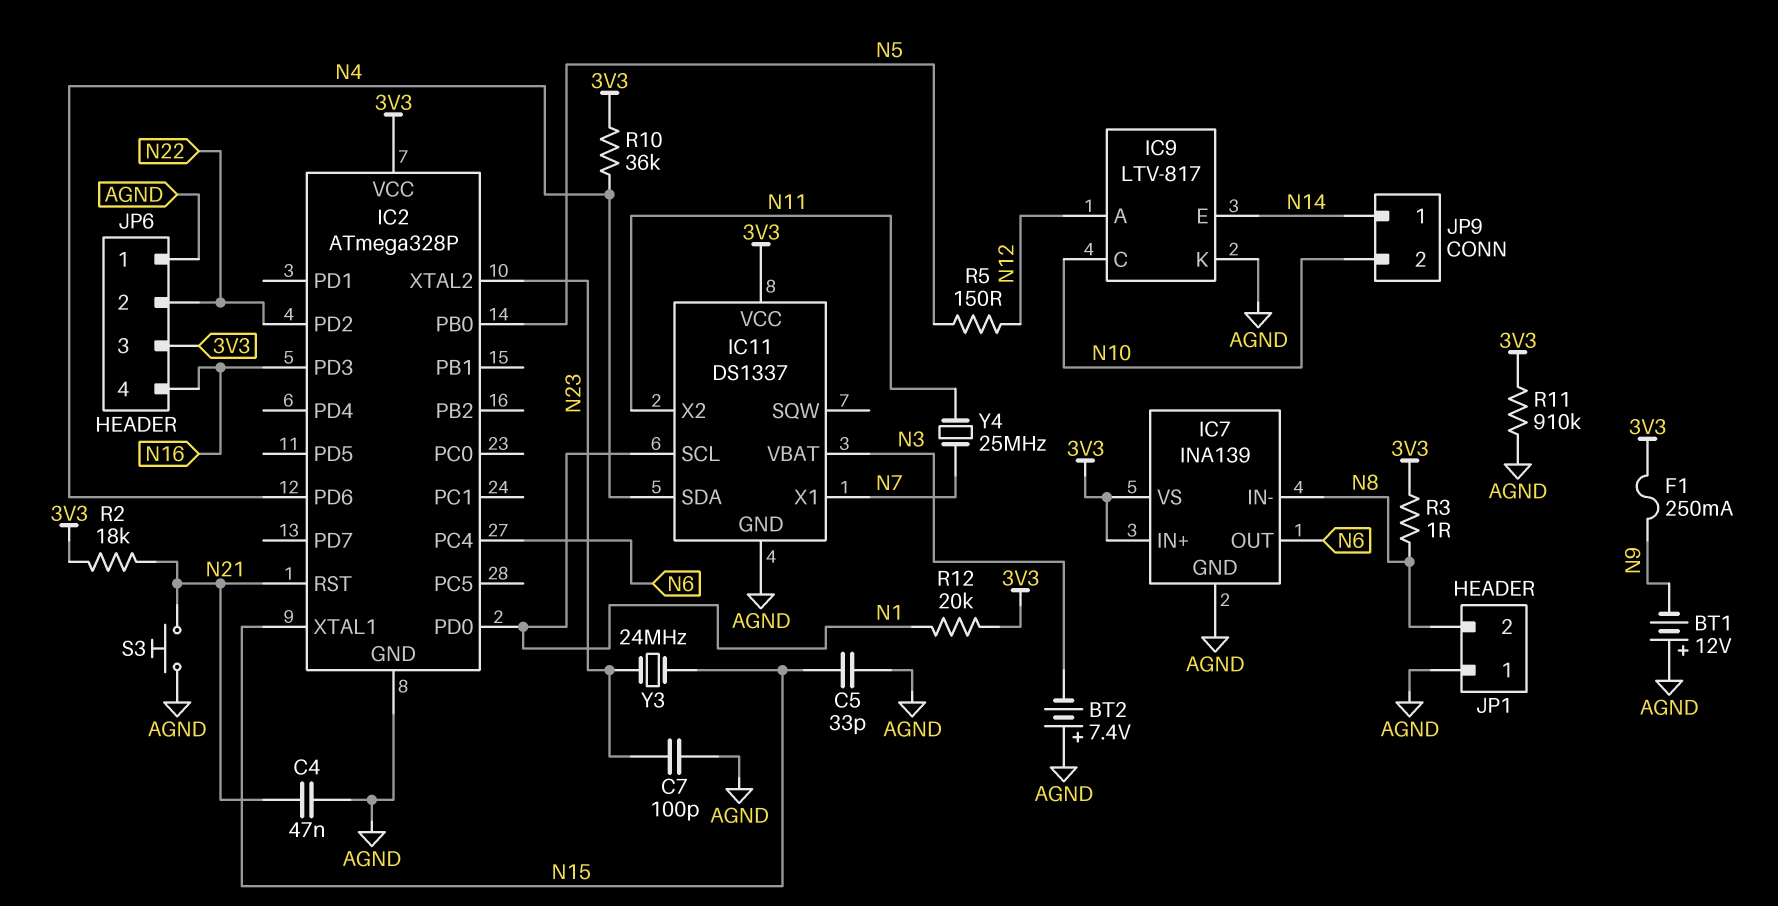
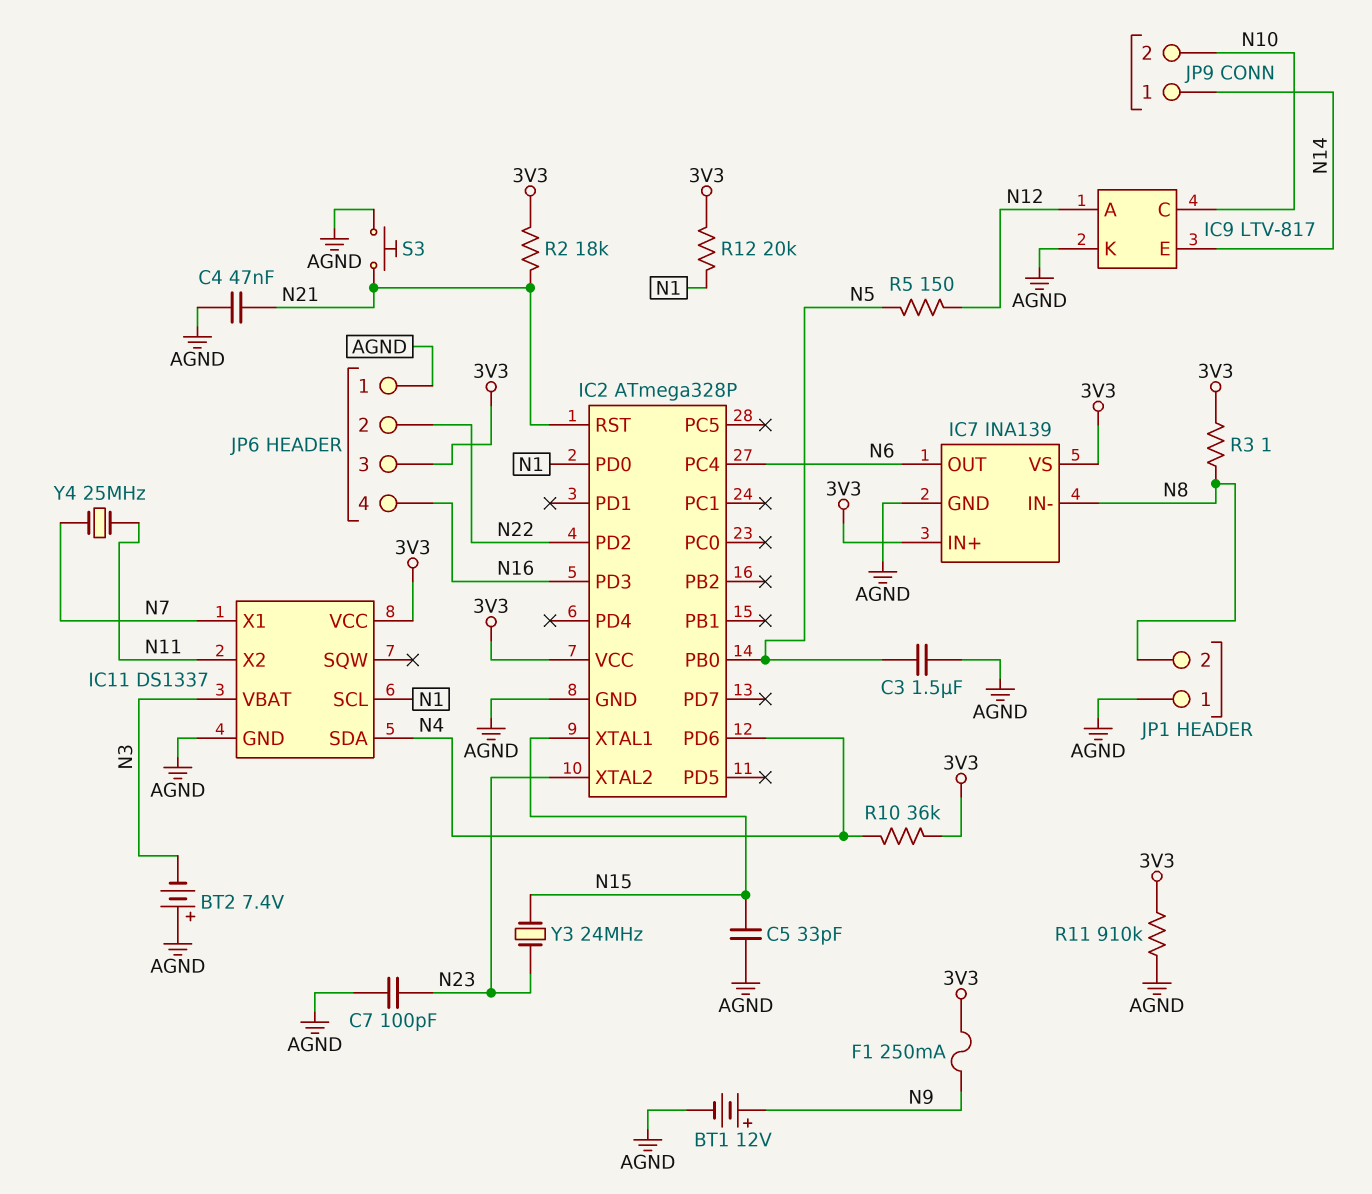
BT1: 12V (plus AGND, minus N9) -> 12V (plus N9, minus AGND)
C3: none -> 1.5uF (AGND, N5)

